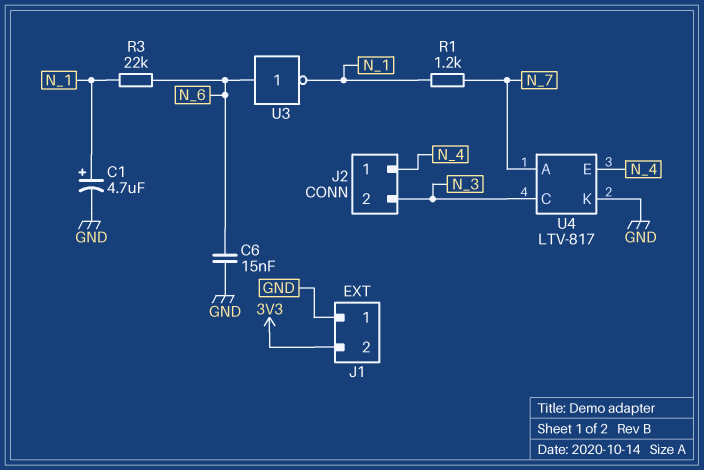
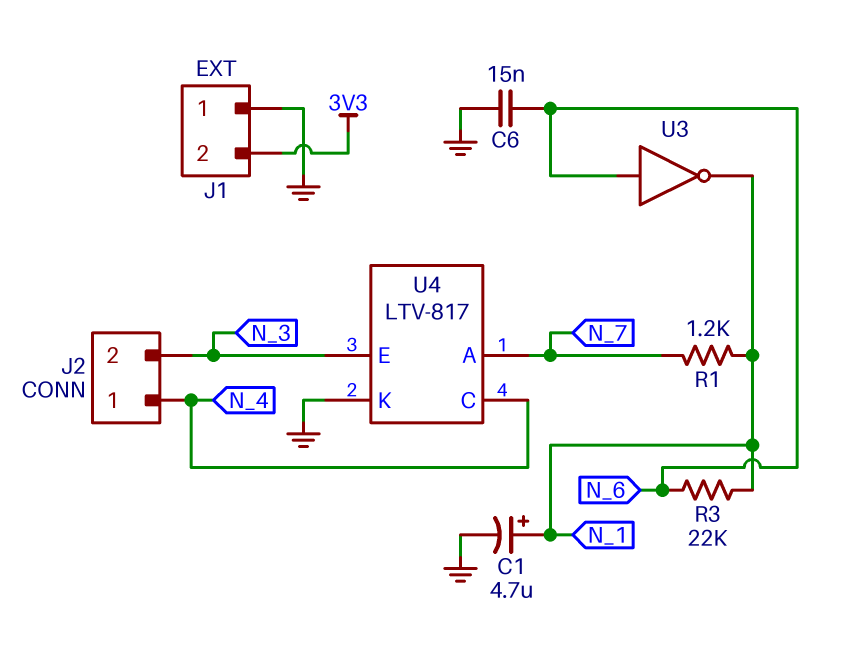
U4 pin C: N_3 -> N_4
U4 pin E: N_4 -> N_3

